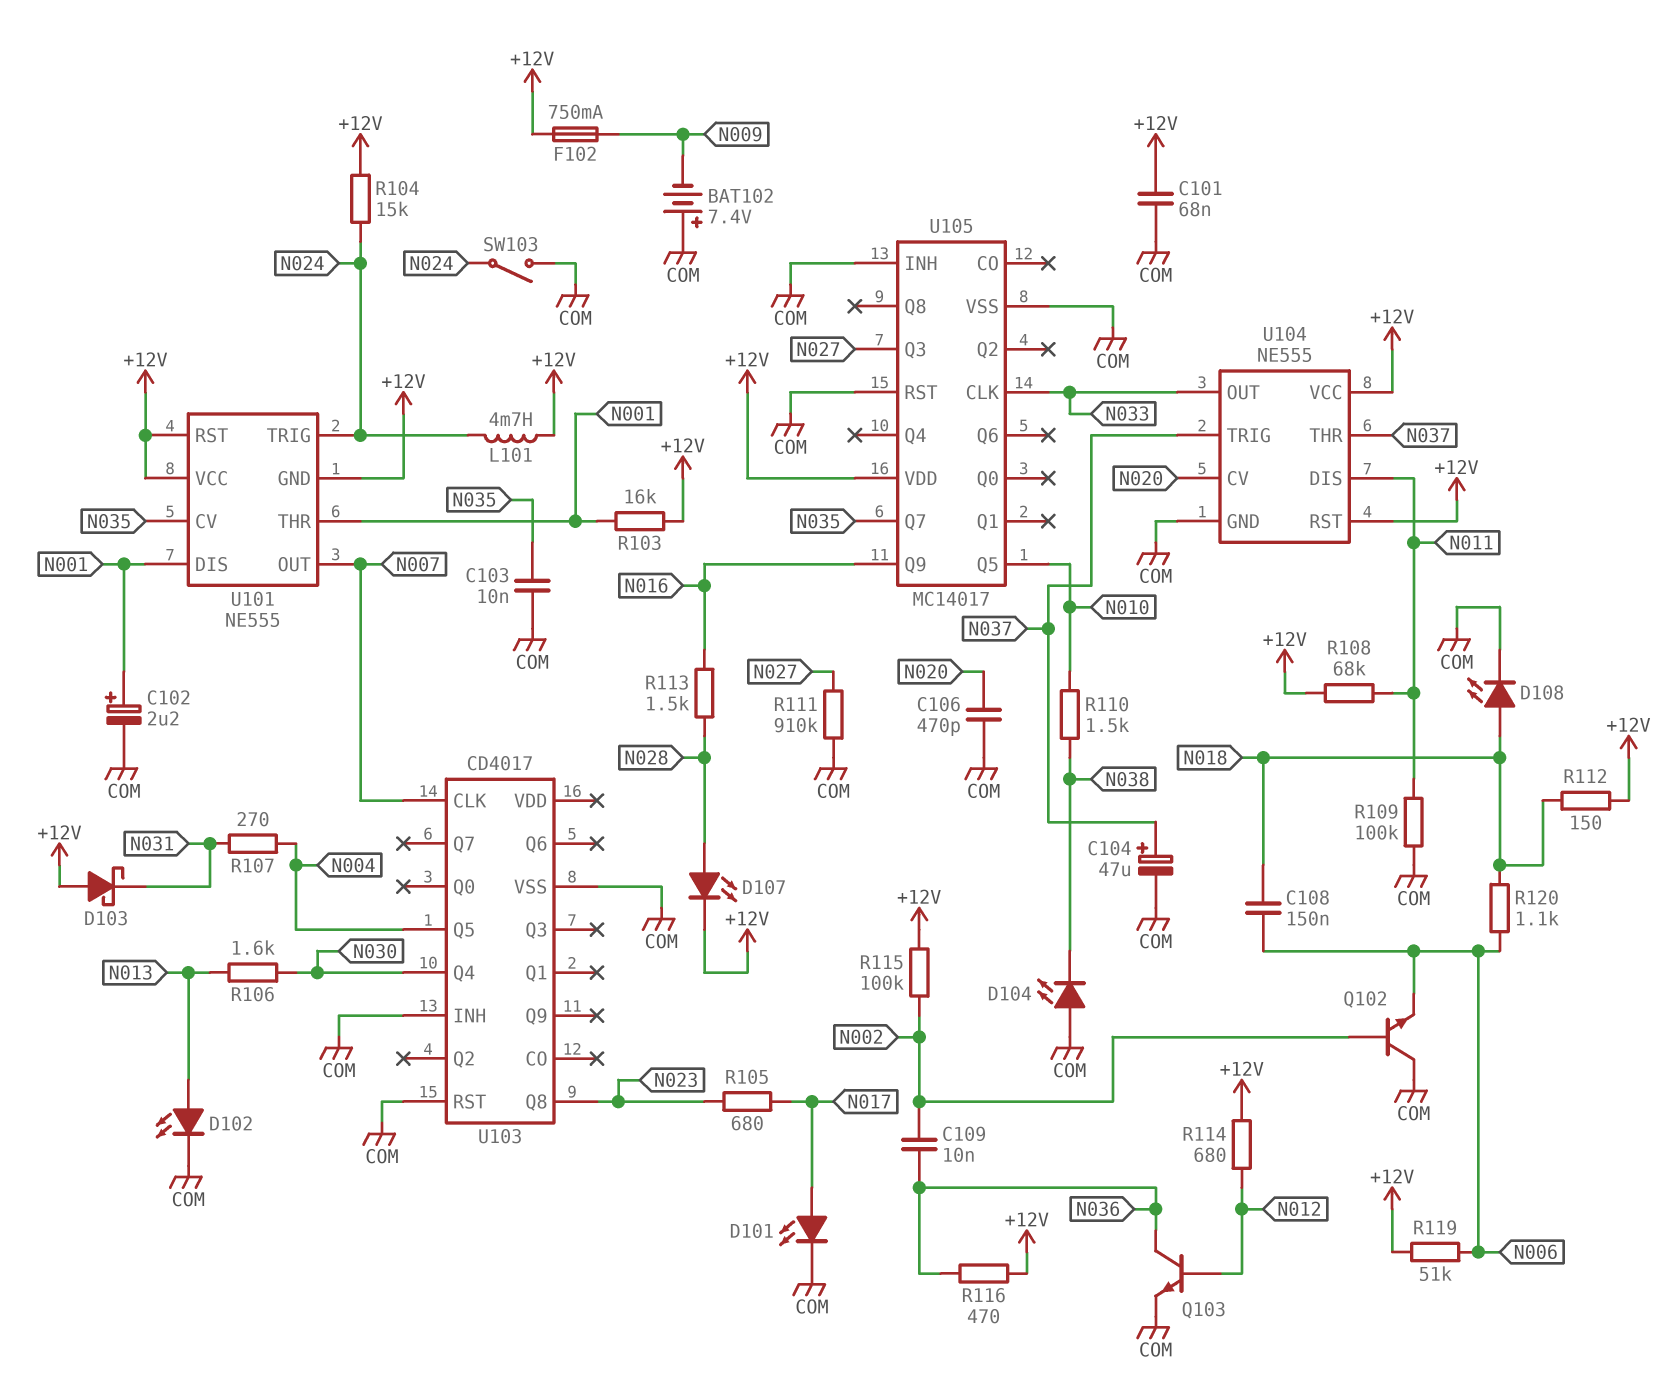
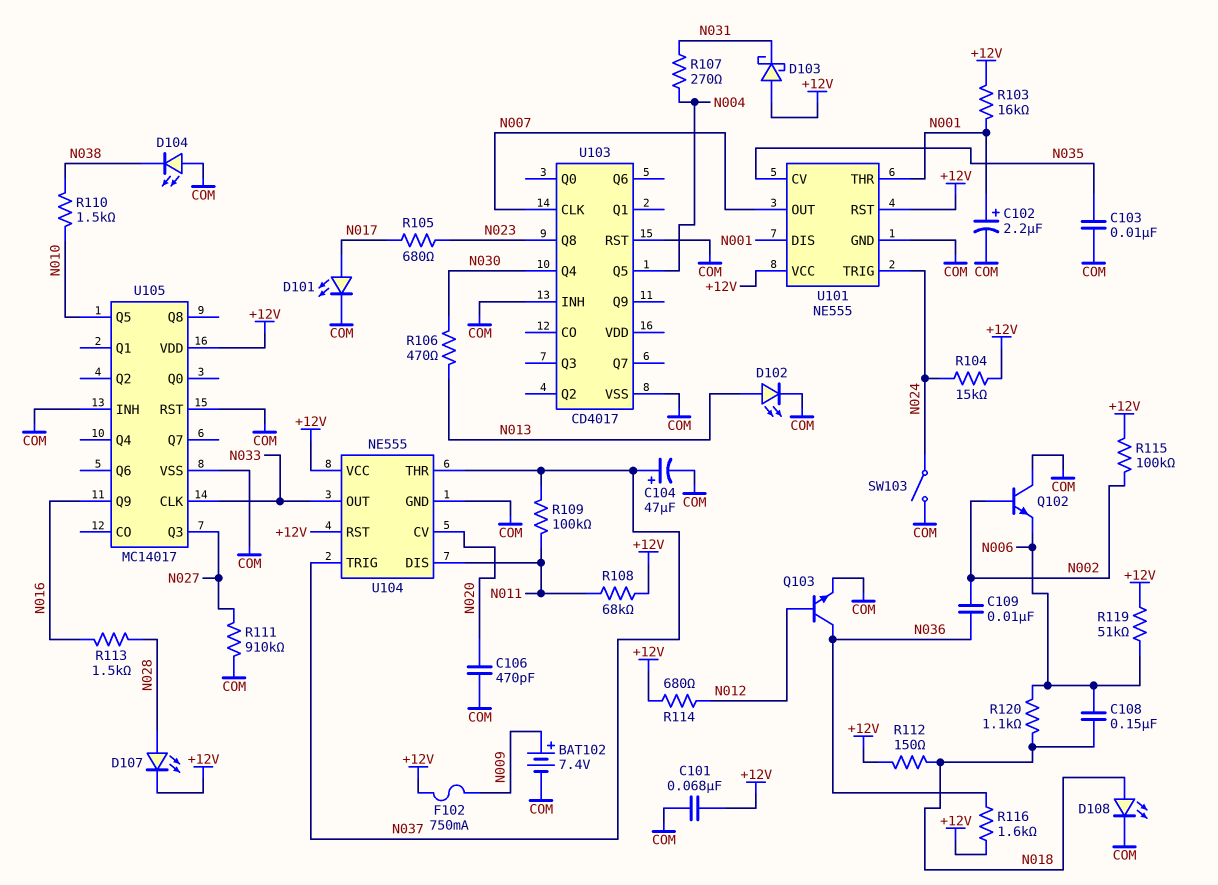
BAT102: 7.4V (plus COM, minus N009) -> 7.4V (plus N009, minus COM)
L101: 4.7mH (+12V, N024) -> none
R106: 1.6k (N013, N030) -> 470 (N013, N030)
R109: 100k (COM, N011) -> 100k (N011, N037)
R116: 470 (+12V, N036) -> 1.6k (+12V, N036)
U101 pin GND: +12V -> COM
U105 pin Q7: N035 -> none

